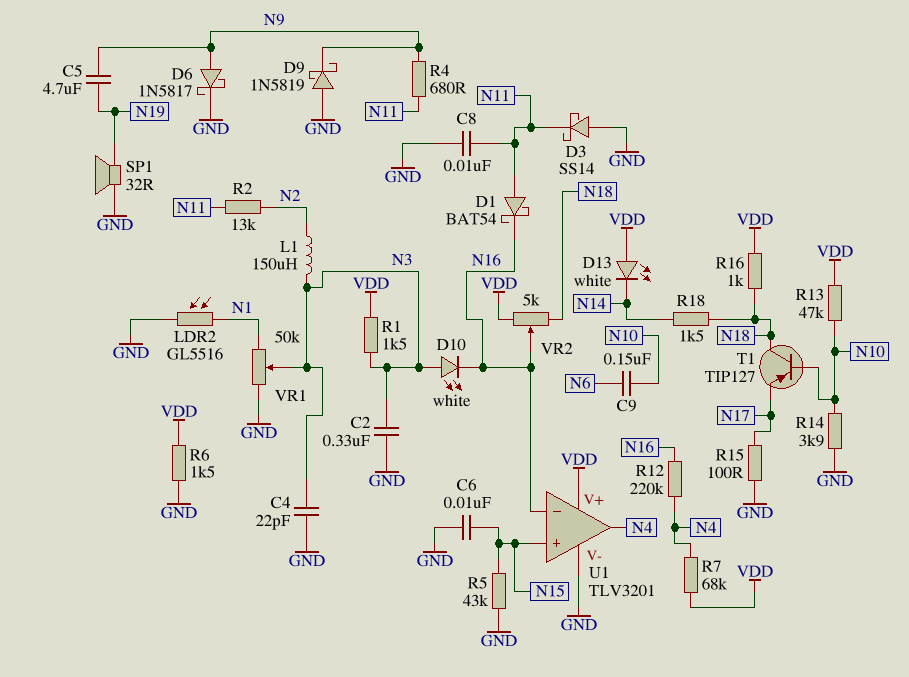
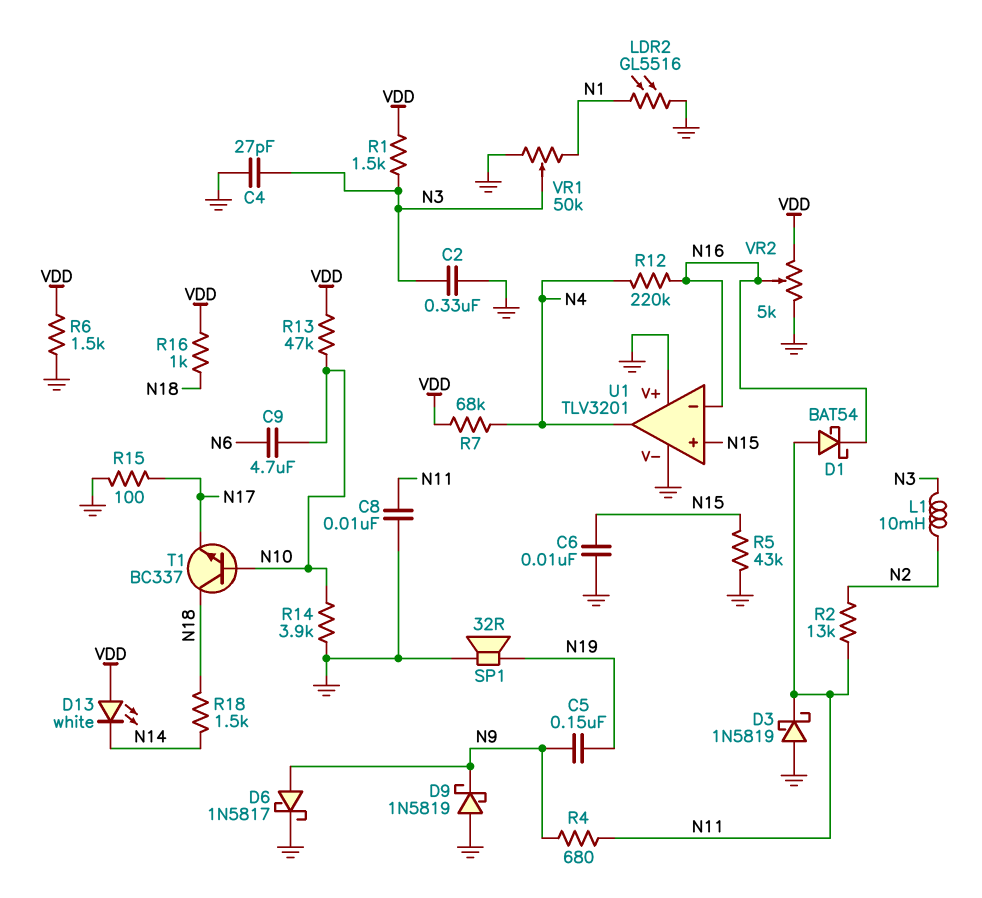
C4: 22pF (GND, N3) -> 27pF (GND, N3)
C5: 4.7uF (N9, N19) -> 150nF (N9, N19)
C9: 150nF (N6, N10) -> 4.7uF (N6, N10)
D3: schottky SS14 (A GND, K N11) -> schottky 1N5819 (A GND, K N11)
D10: LED white (A N3, K N16) -> none
L1: 150uH (N2, N3) -> 10mH (N2, N3)
T1: PNP TIP127 (B N10, C N18, E N17) -> NPN BC337 (B N10, C N18, E N17)
U1 pin V+: VDD -> GND
VR2: 5k (N18, VDD, wiper N16) -> 5k (GND, VDD, wiper N16)

